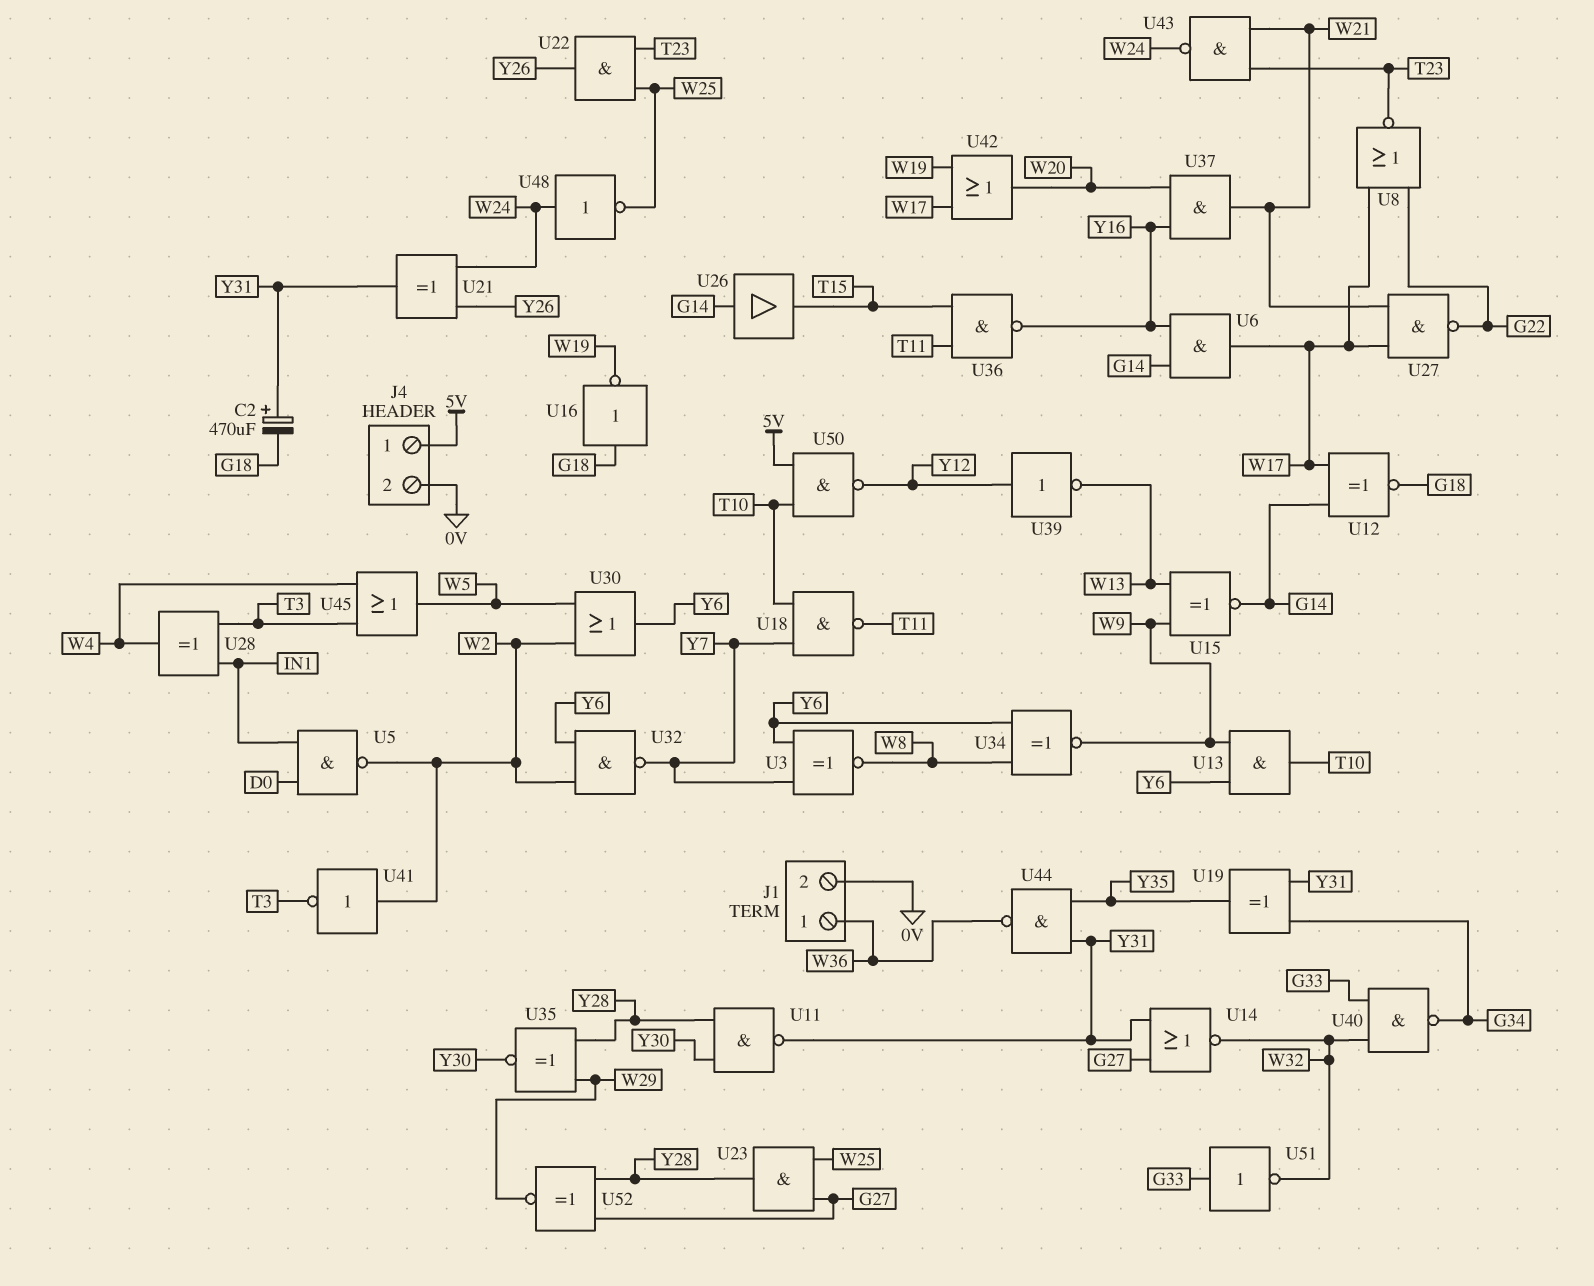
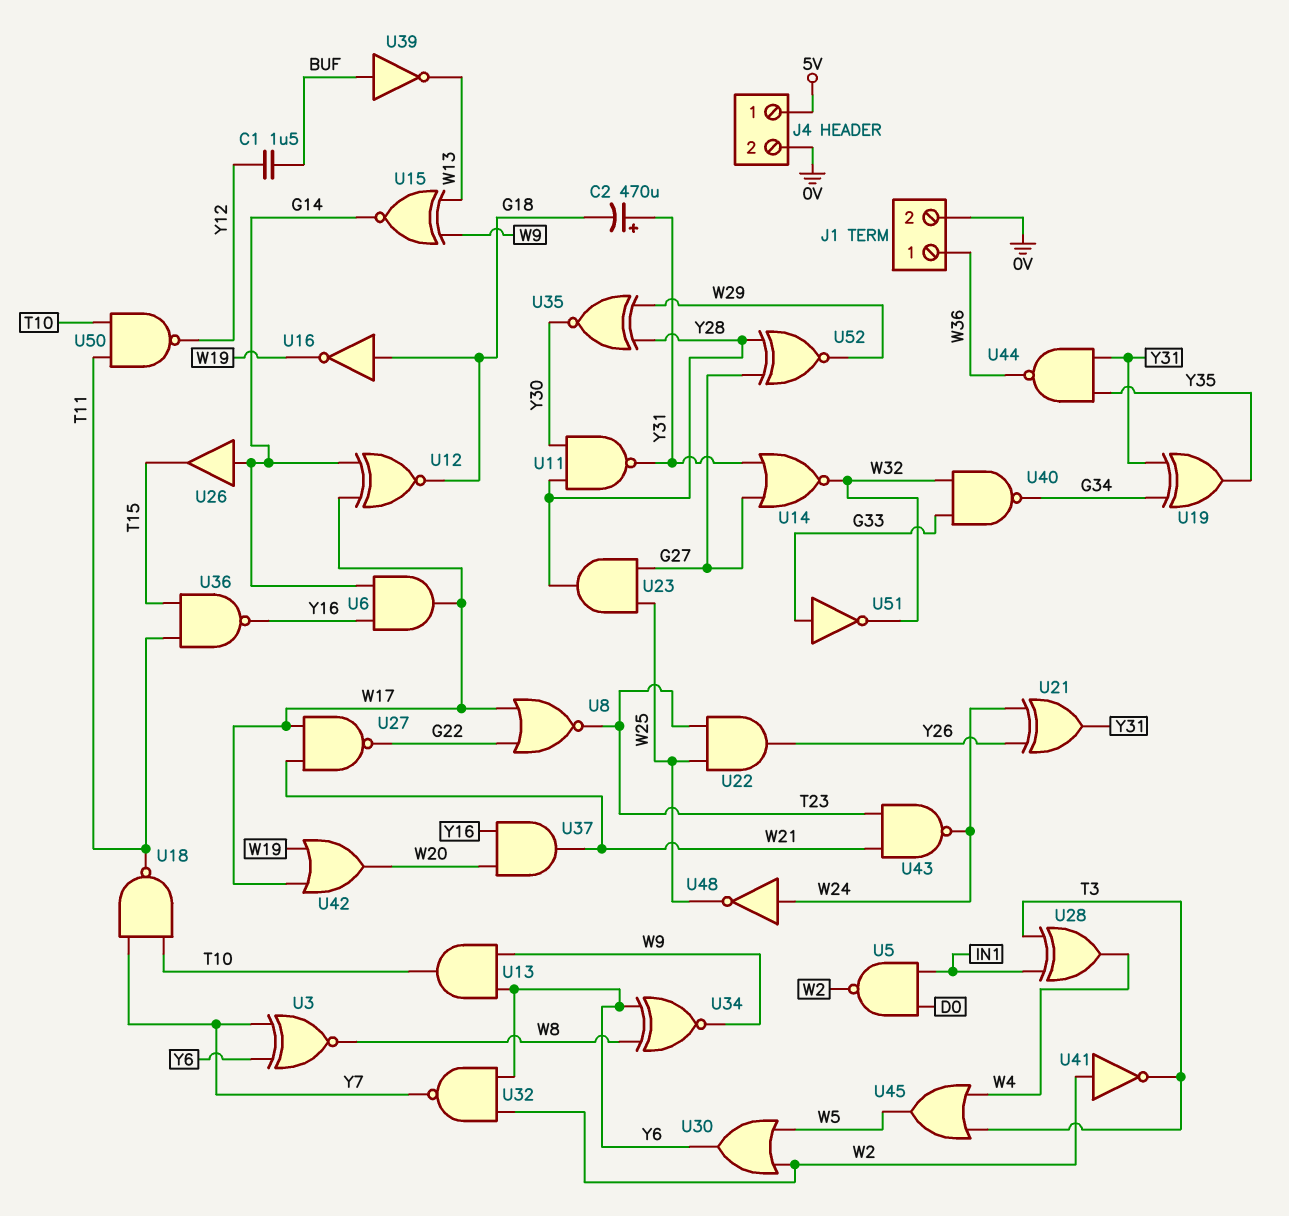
C1: none -> 1.5uF (BUF, Y12)
U39: NOT (in Y12, out W13) -> NOT (in BUF, out W13)
U50: NAND (in 5V, in T10, out Y12) -> NAND (in T10, in T11, out Y12)

